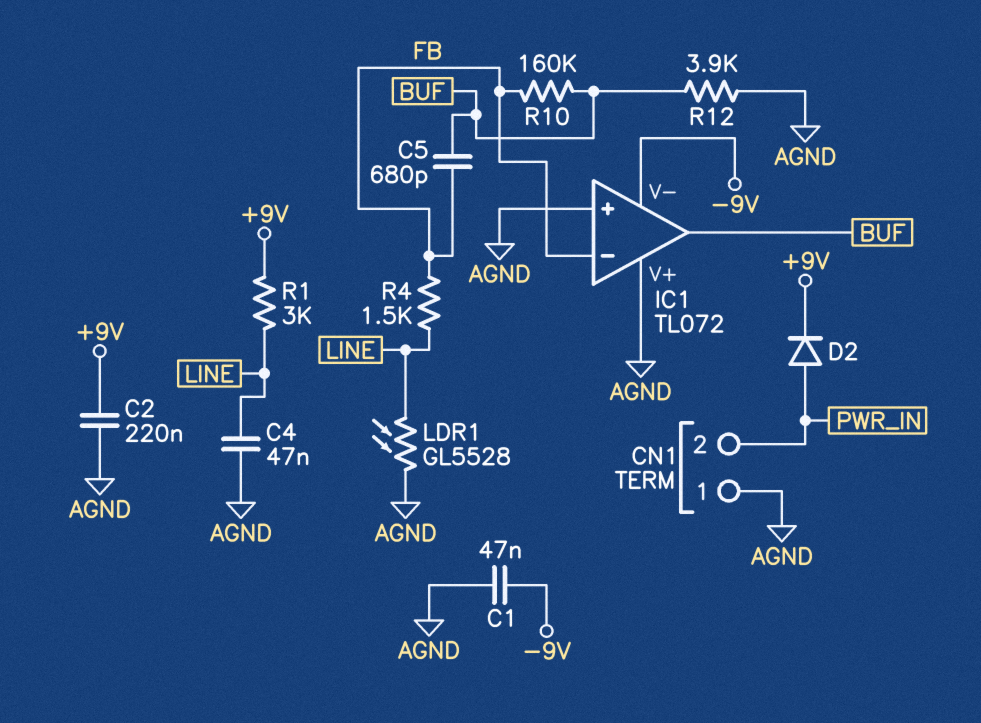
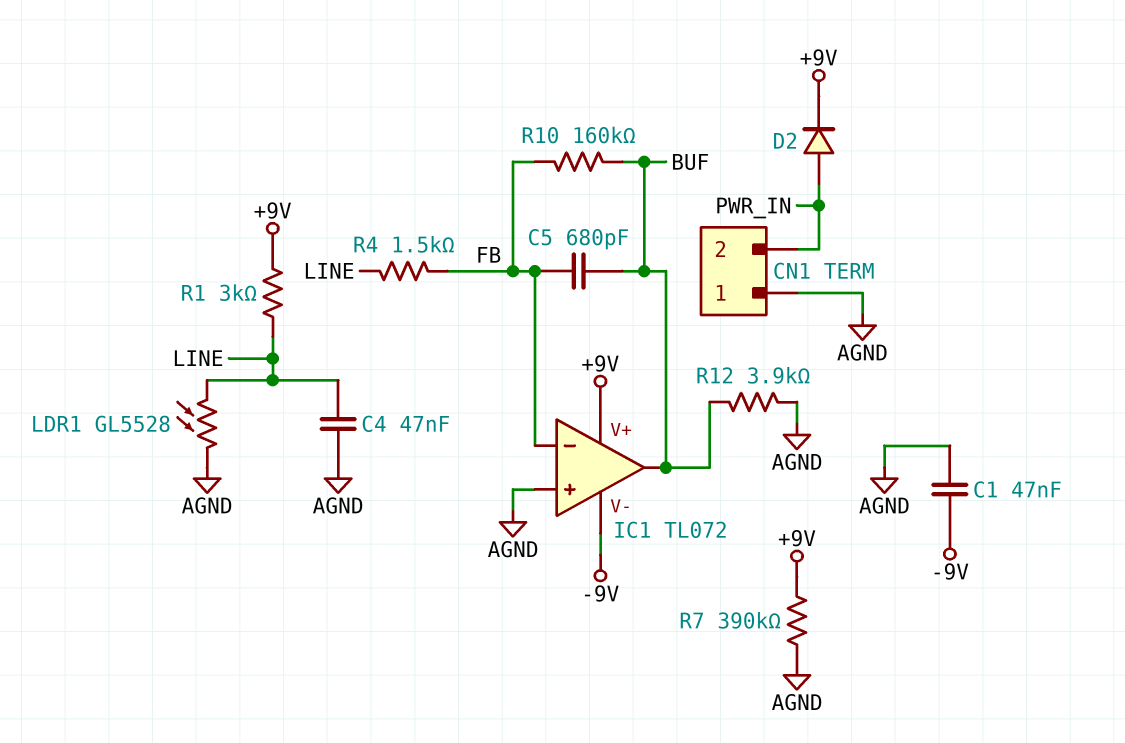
C2: 220nF (+9V, AGND) -> none
IC1 pin V+: AGND -> +9V
R7: none -> 390k (+9V, AGND)

